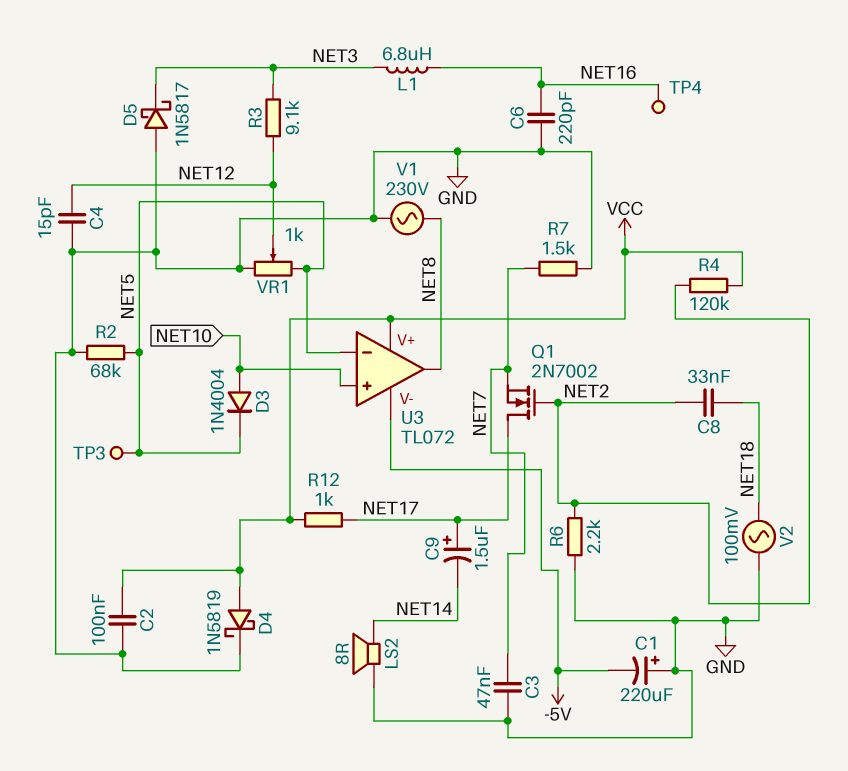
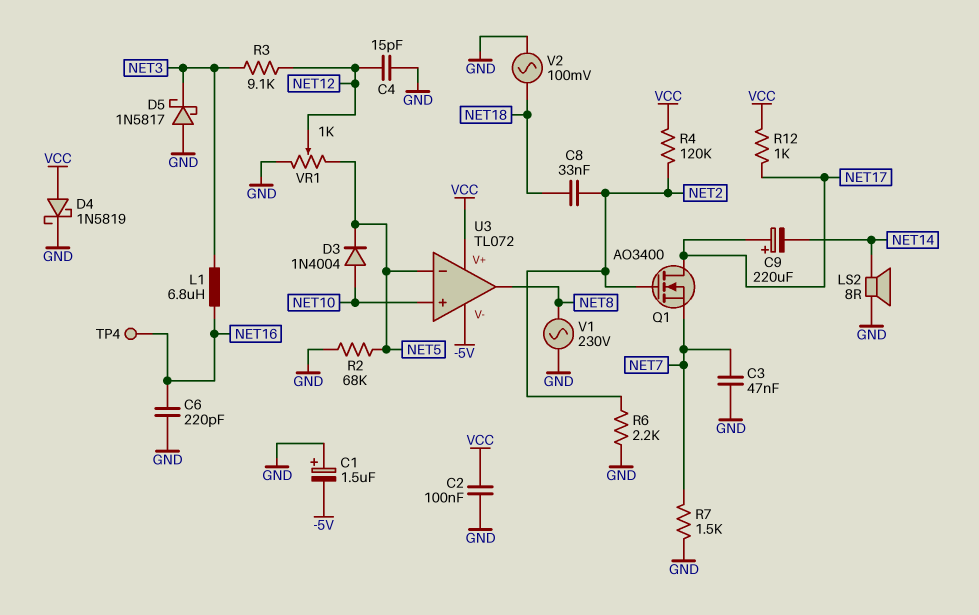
C1: 220uF (plus GND, minus -5V) -> 1.5uF (plus GND, minus -5V)
C9: 1.5uF (plus NET17, minus NET14) -> 220uF (plus NET17, minus NET14)
Q1: NMOS 2N7002 (G NET2, D NET17, S NET7) -> NMOS AO3400 (G NET2, D NET17, S NET7)
TP3: test point (NET5) -> none

